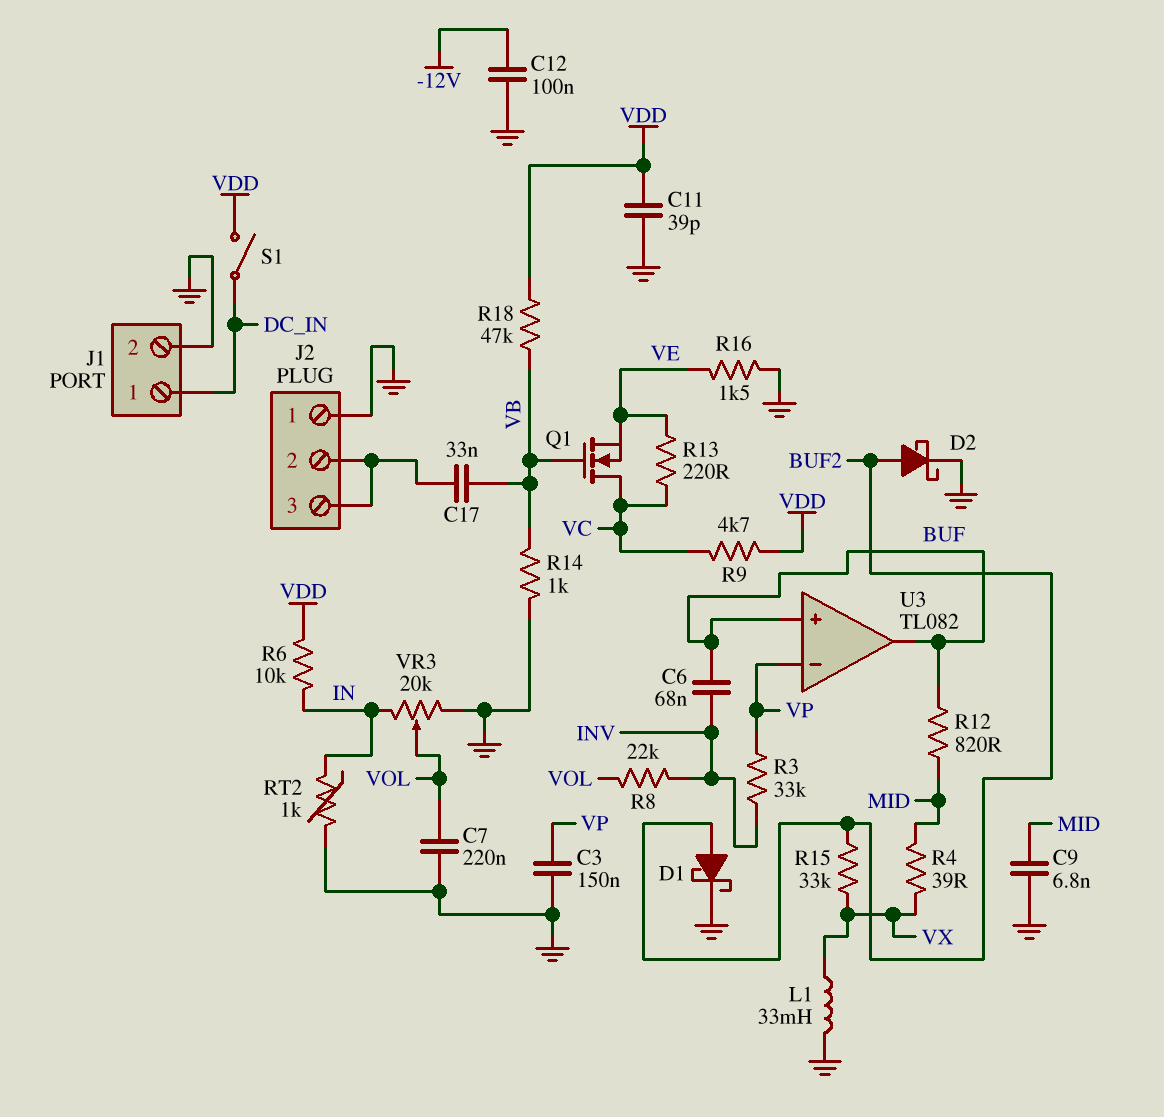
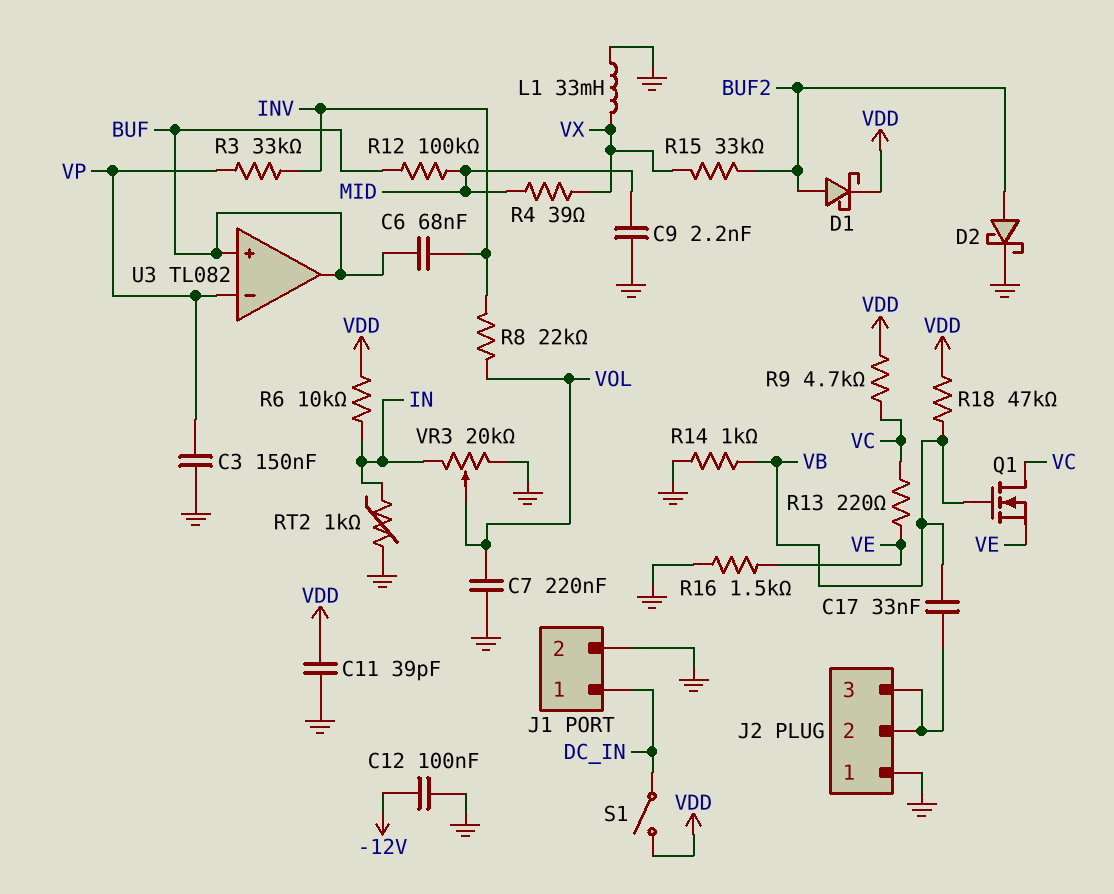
C9: 6.8nF (GND, MID) -> 2.2nF (GND, MID)
D1: schottky (A BUF2, K GND) -> schottky (A BUF2, K VDD)
R12: 820 (BUF, MID) -> 100k (BUF, MID)

